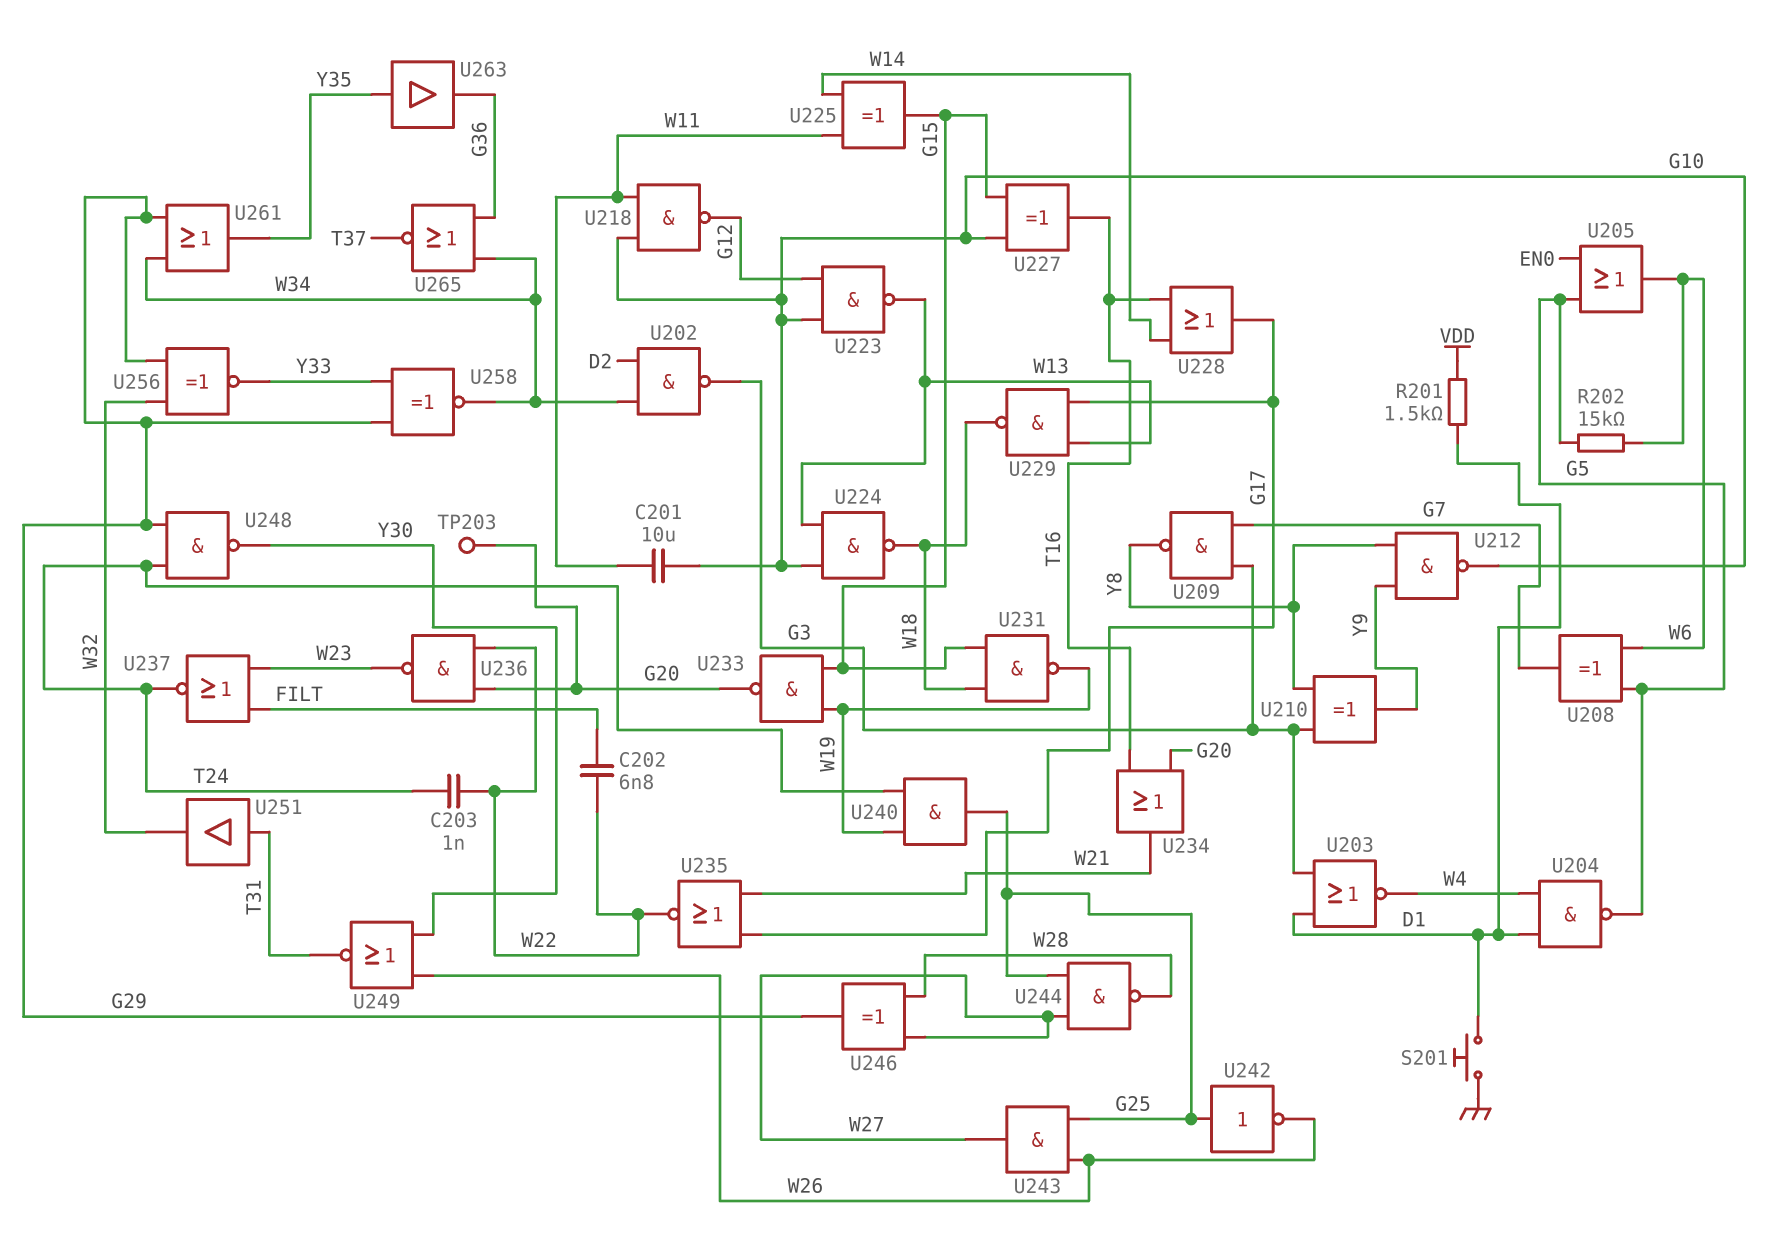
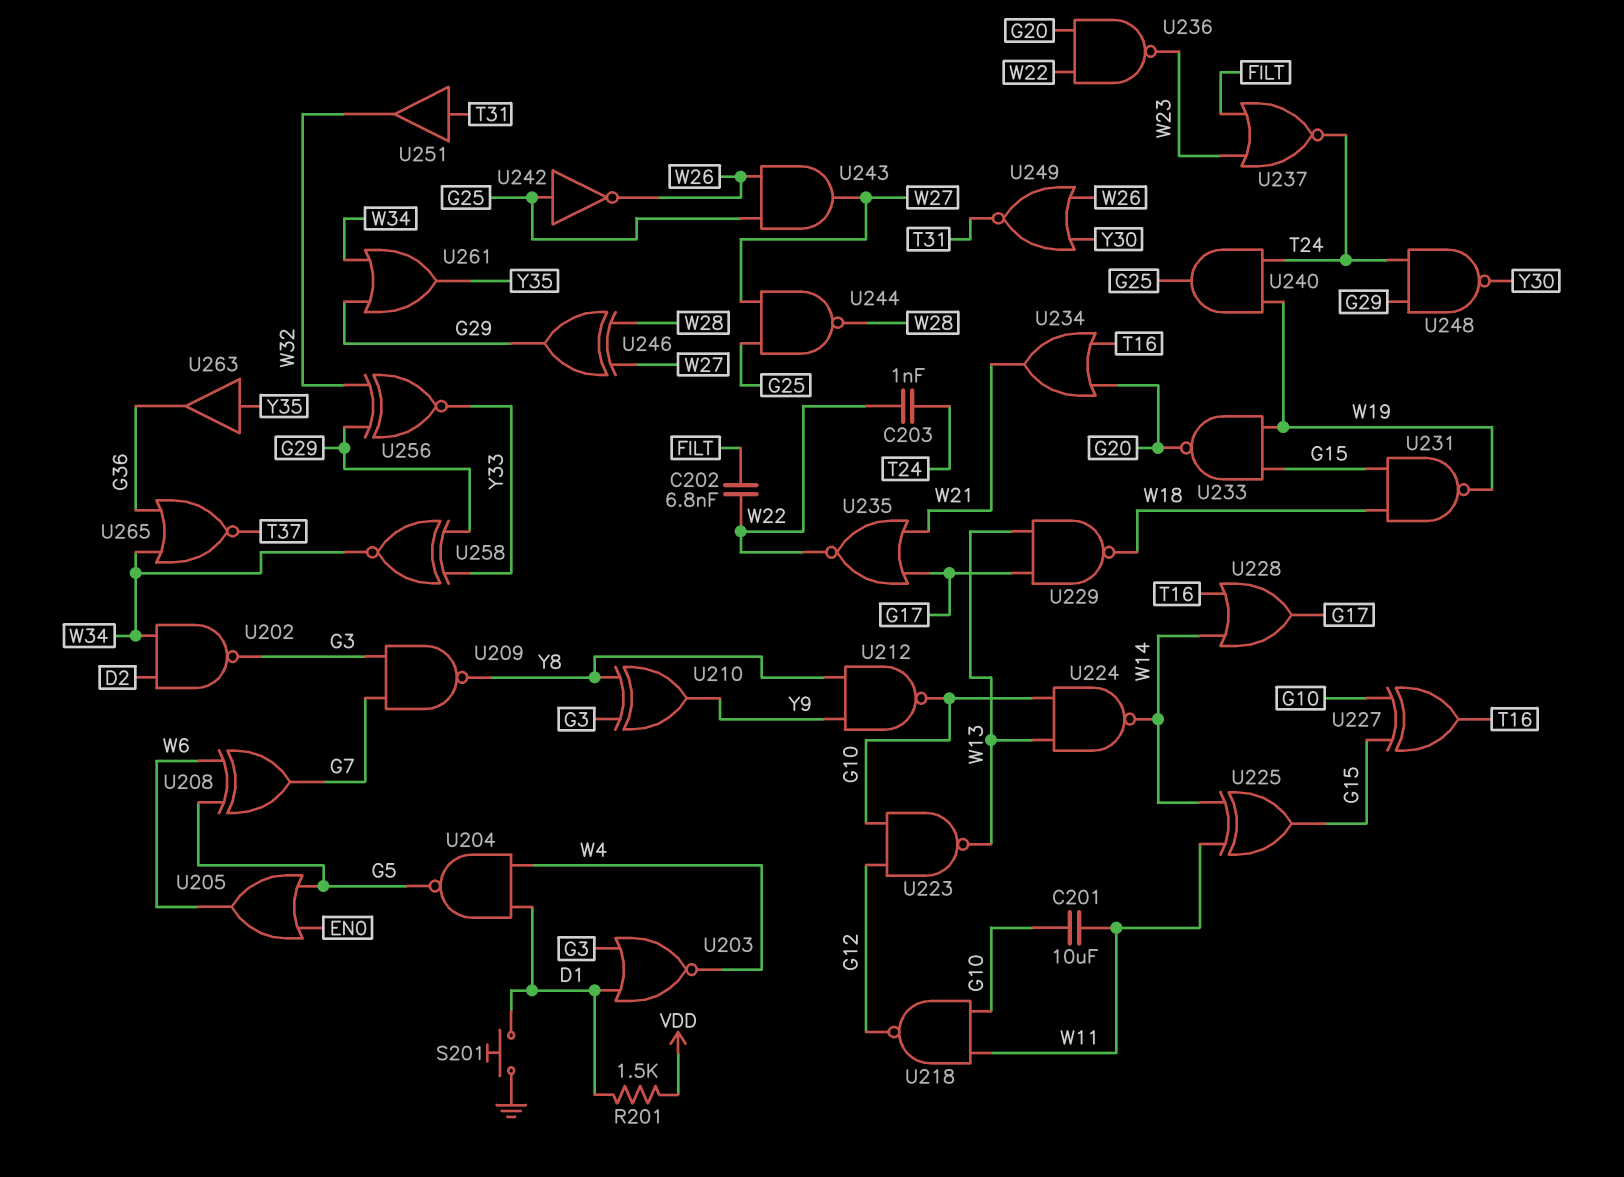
R202: 15k (G5, W6) -> none
TP203: test point (G20) -> none
U224: NAND (in G10, in W13, out W18) -> NAND (in G10, in W13, out W14)

